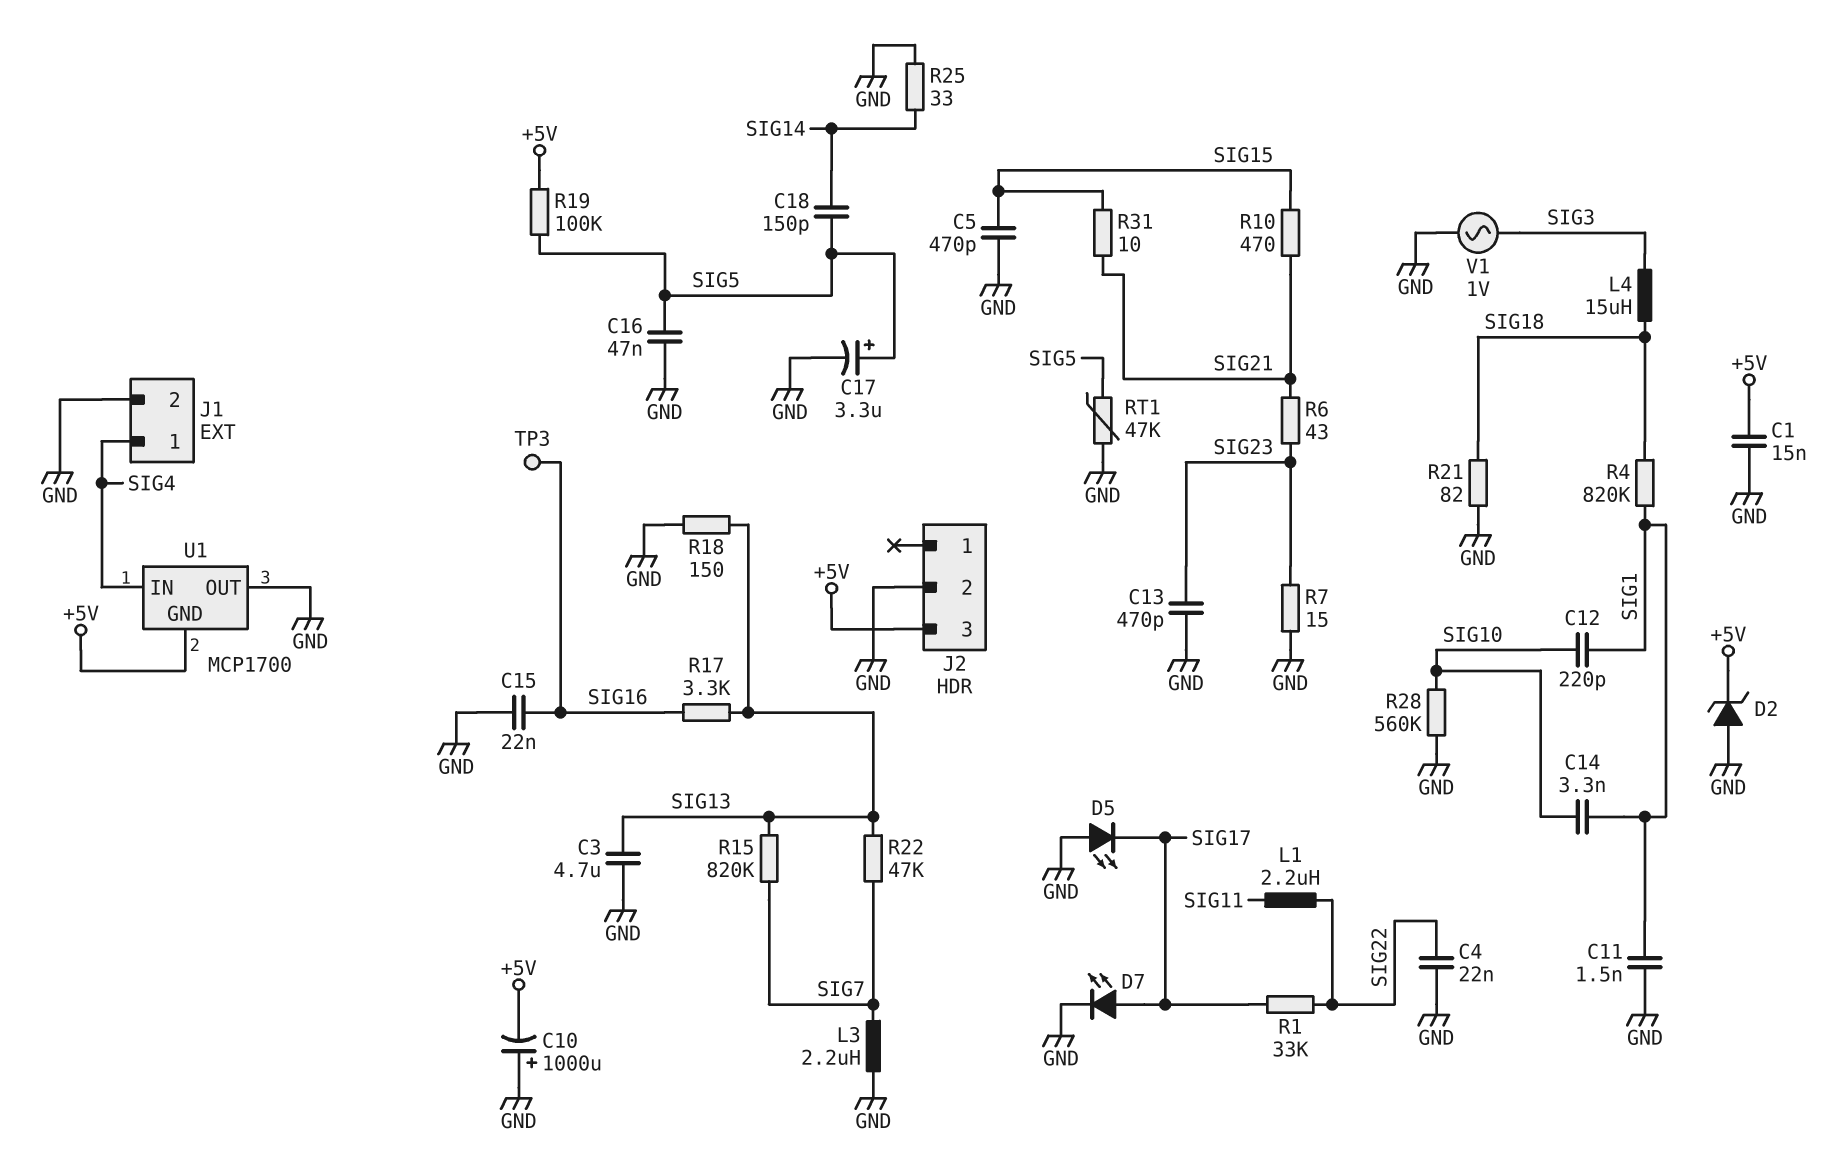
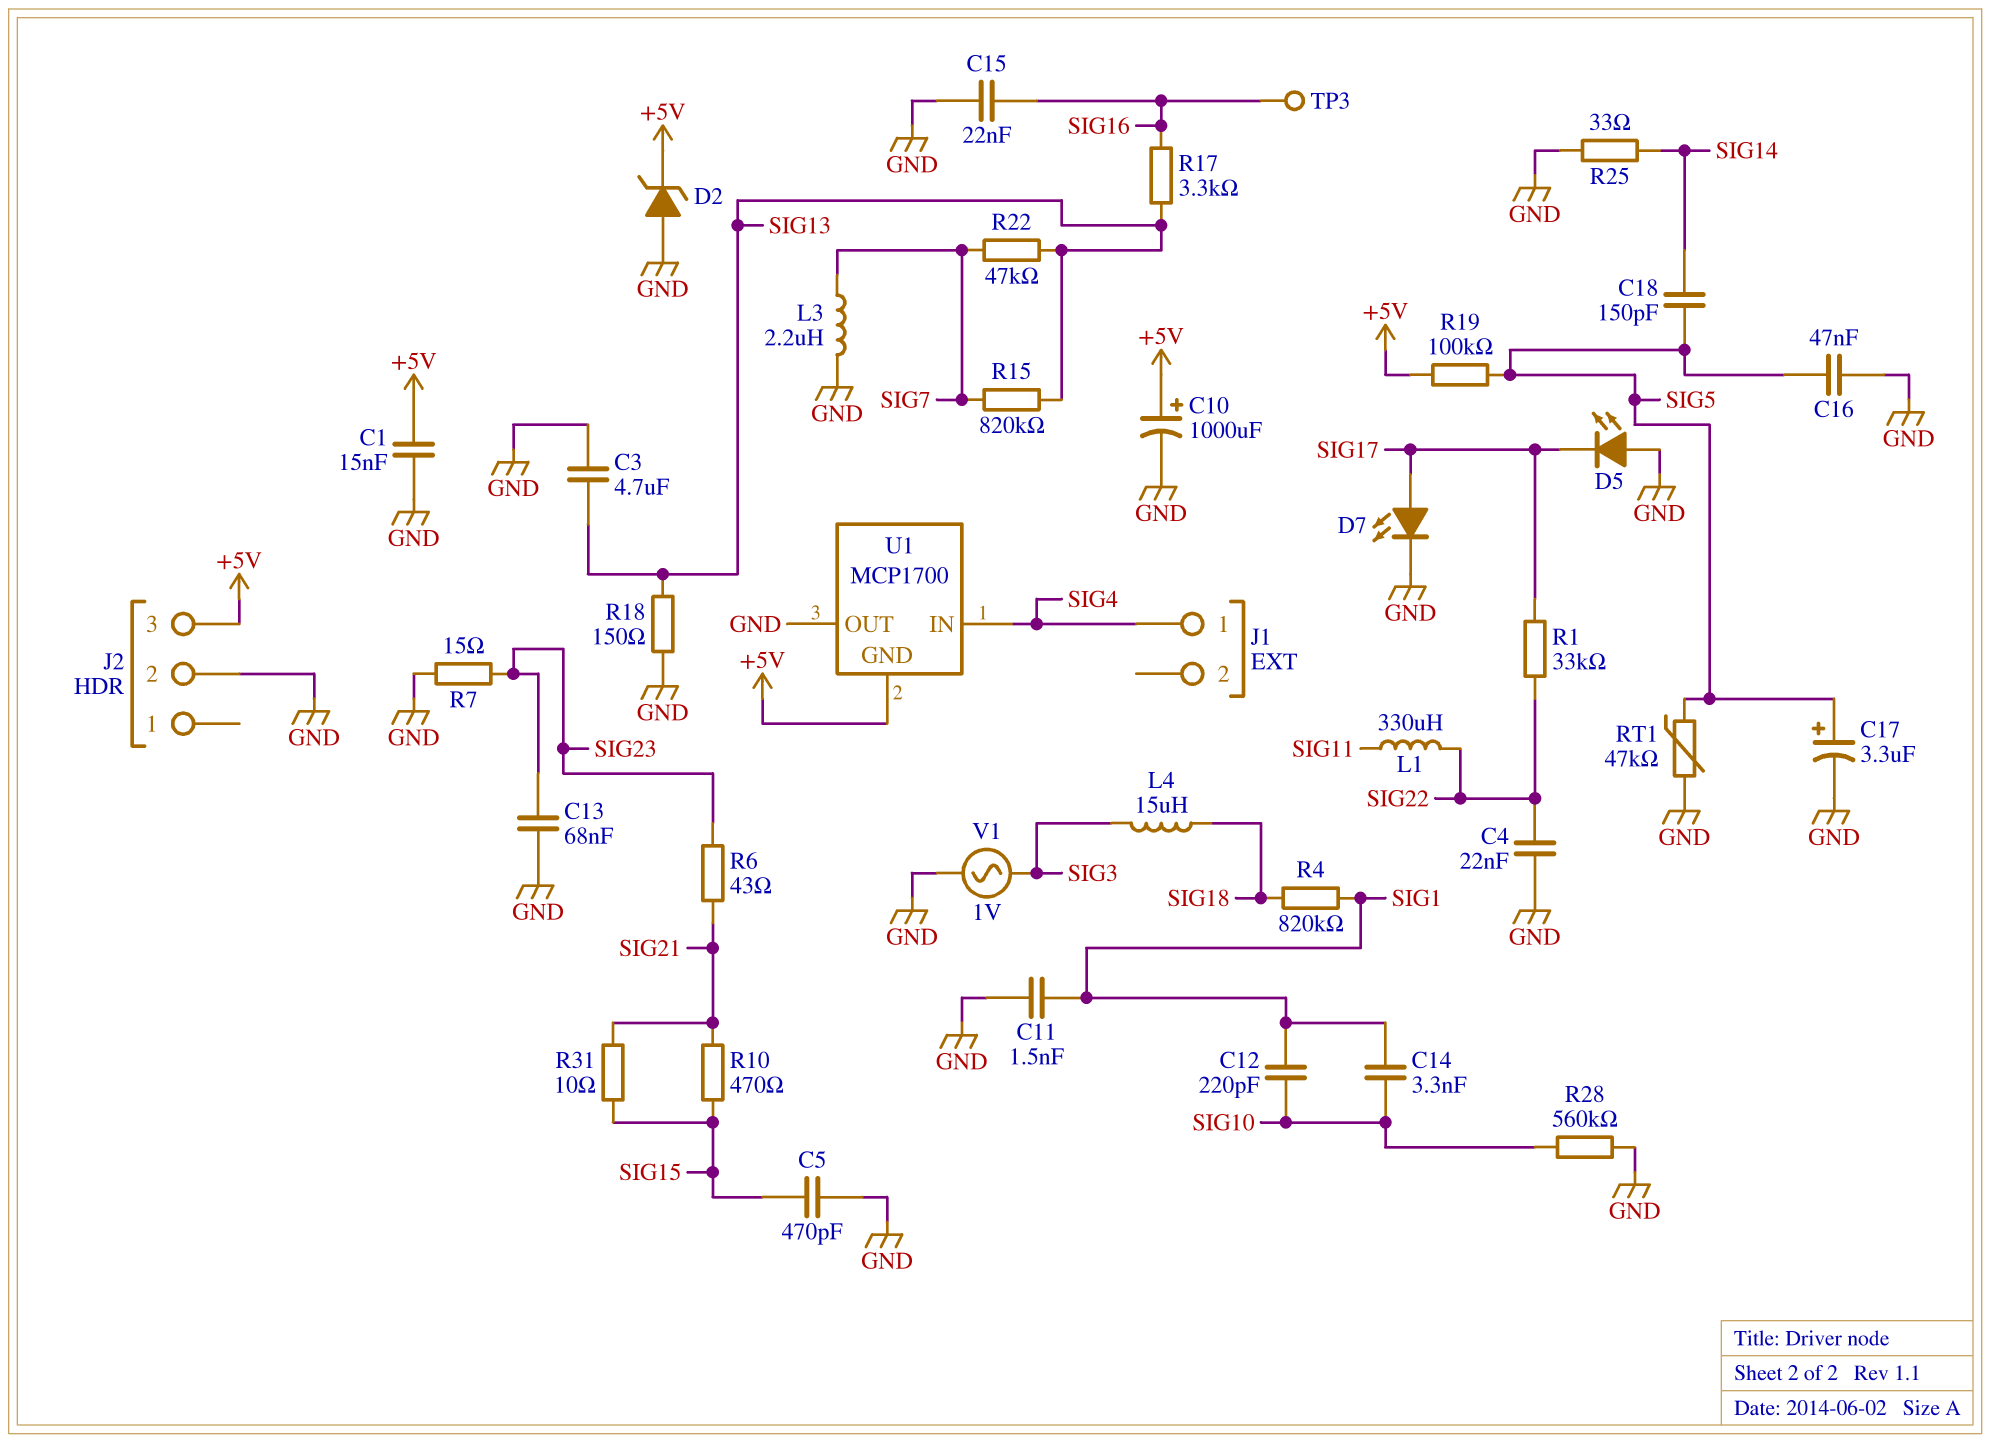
C10: 1000uF (plus GND, minus +5V) -> 1000uF (plus +5V, minus GND)
C13: 470pF (GND, SIG23) -> 68nF (GND, SIG23)
J1 pin 2: GND -> none
L1: 2.2uH (SIG11, SIG22) -> 330uH (SIG11, SIG22)
R21: 82 (GND, SIG18) -> none

